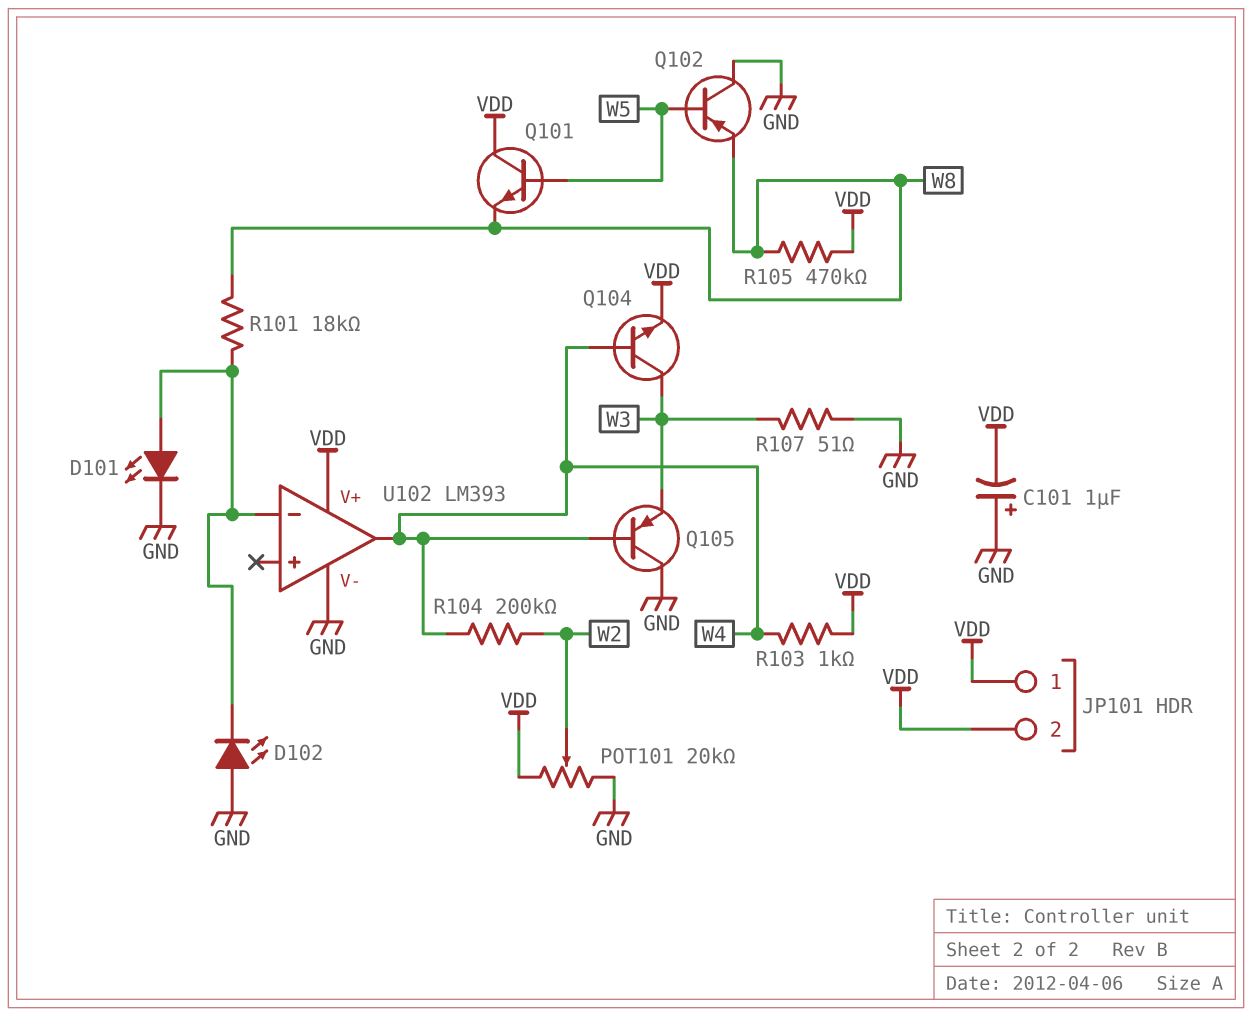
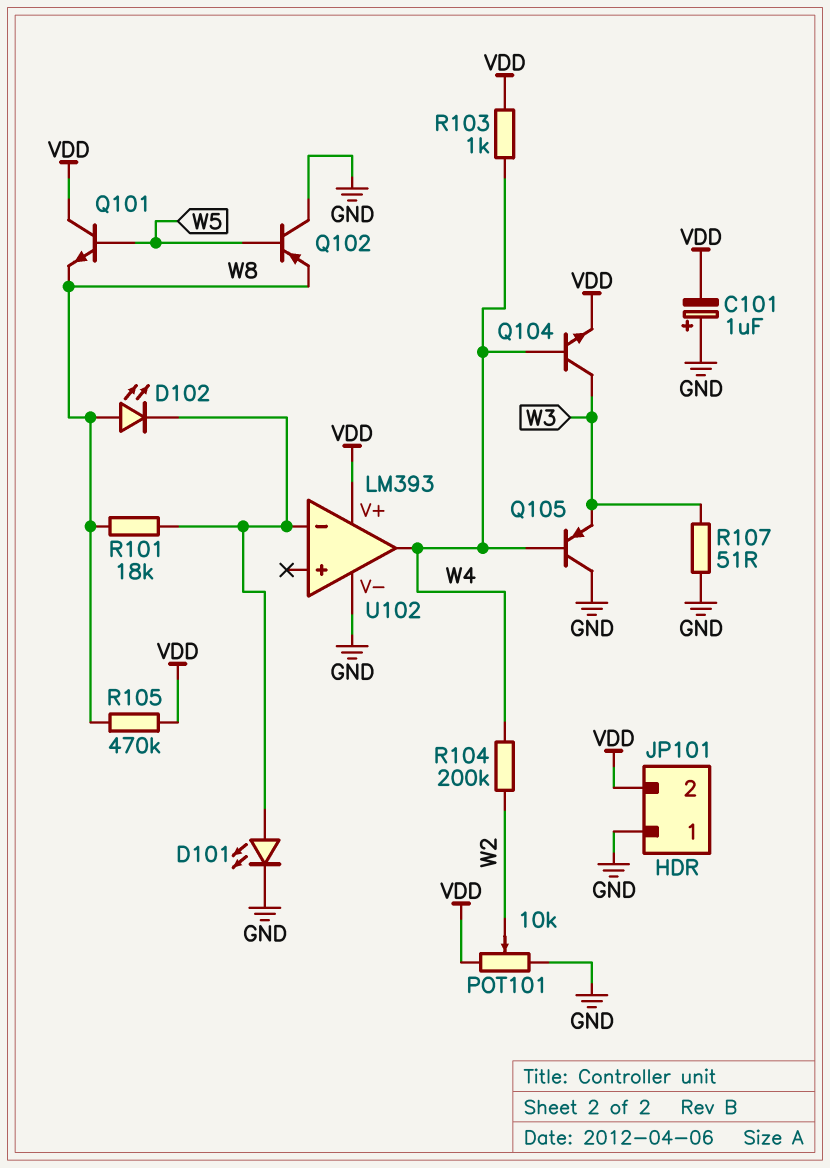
D102: LED (A GND, K U102/in-) -> LED (A W8, K U102/in-)
JP101 pin 1: VDD -> GND
POT101: 20k (GND, VDD, wiper W2) -> 10k (GND, VDD, wiper W2)

